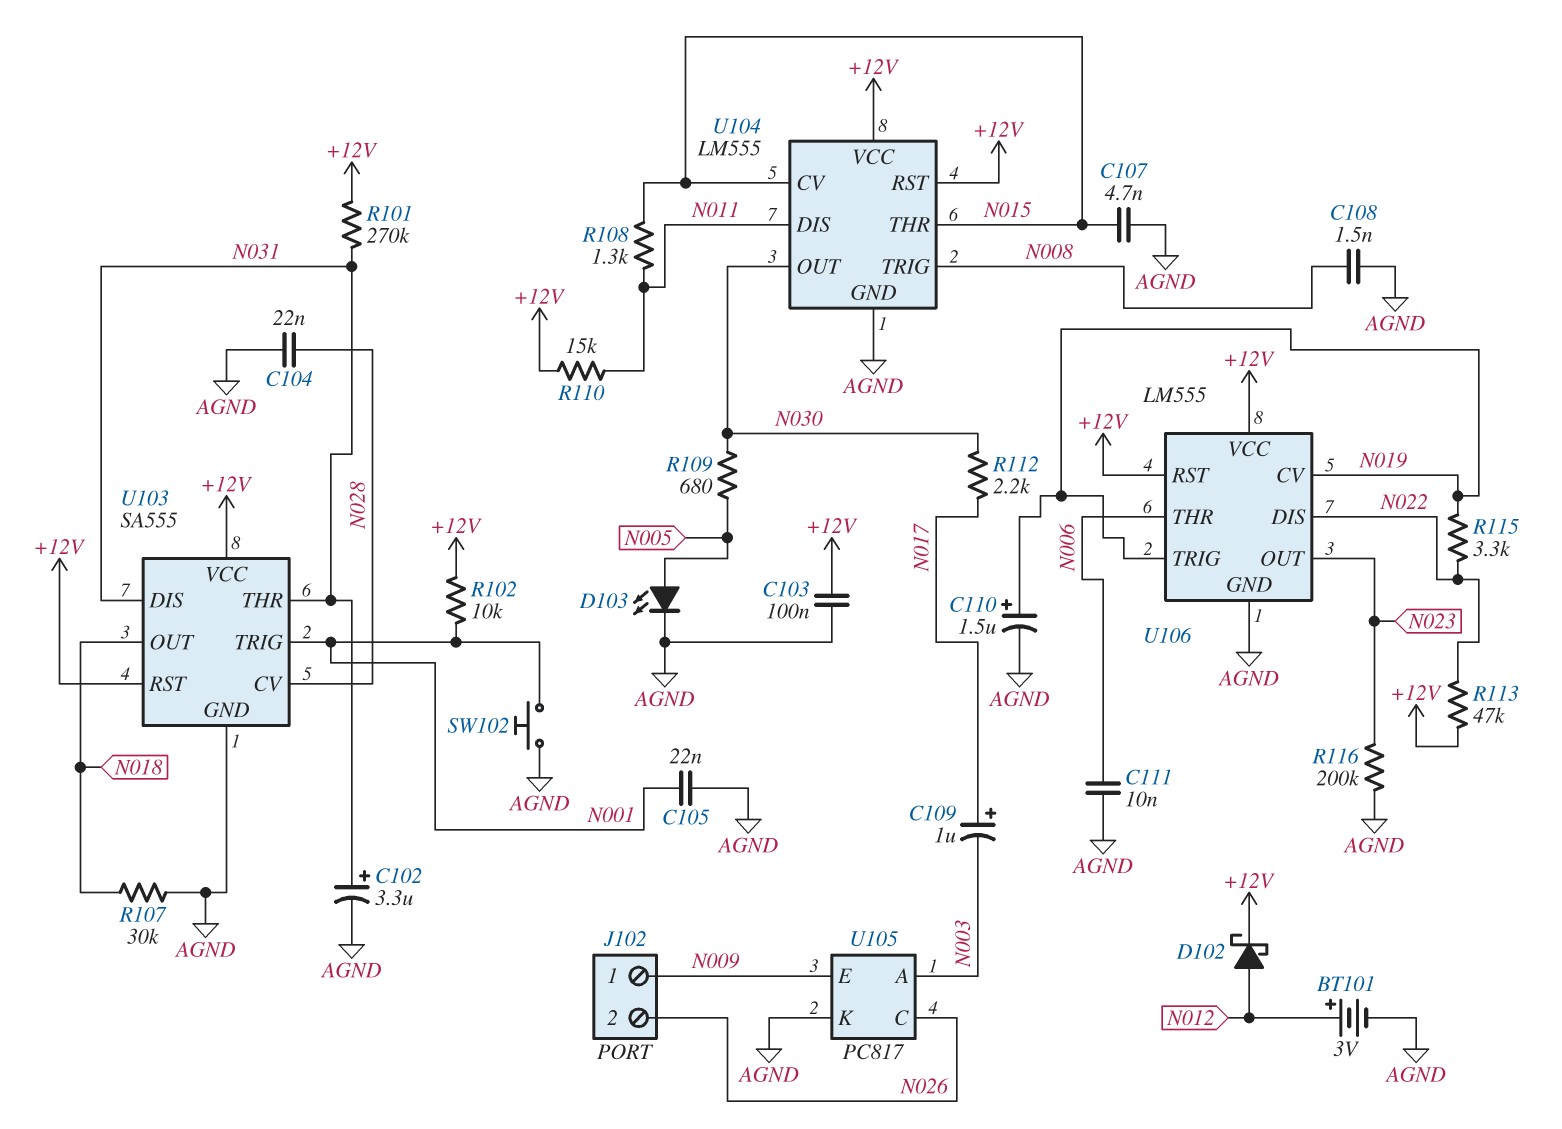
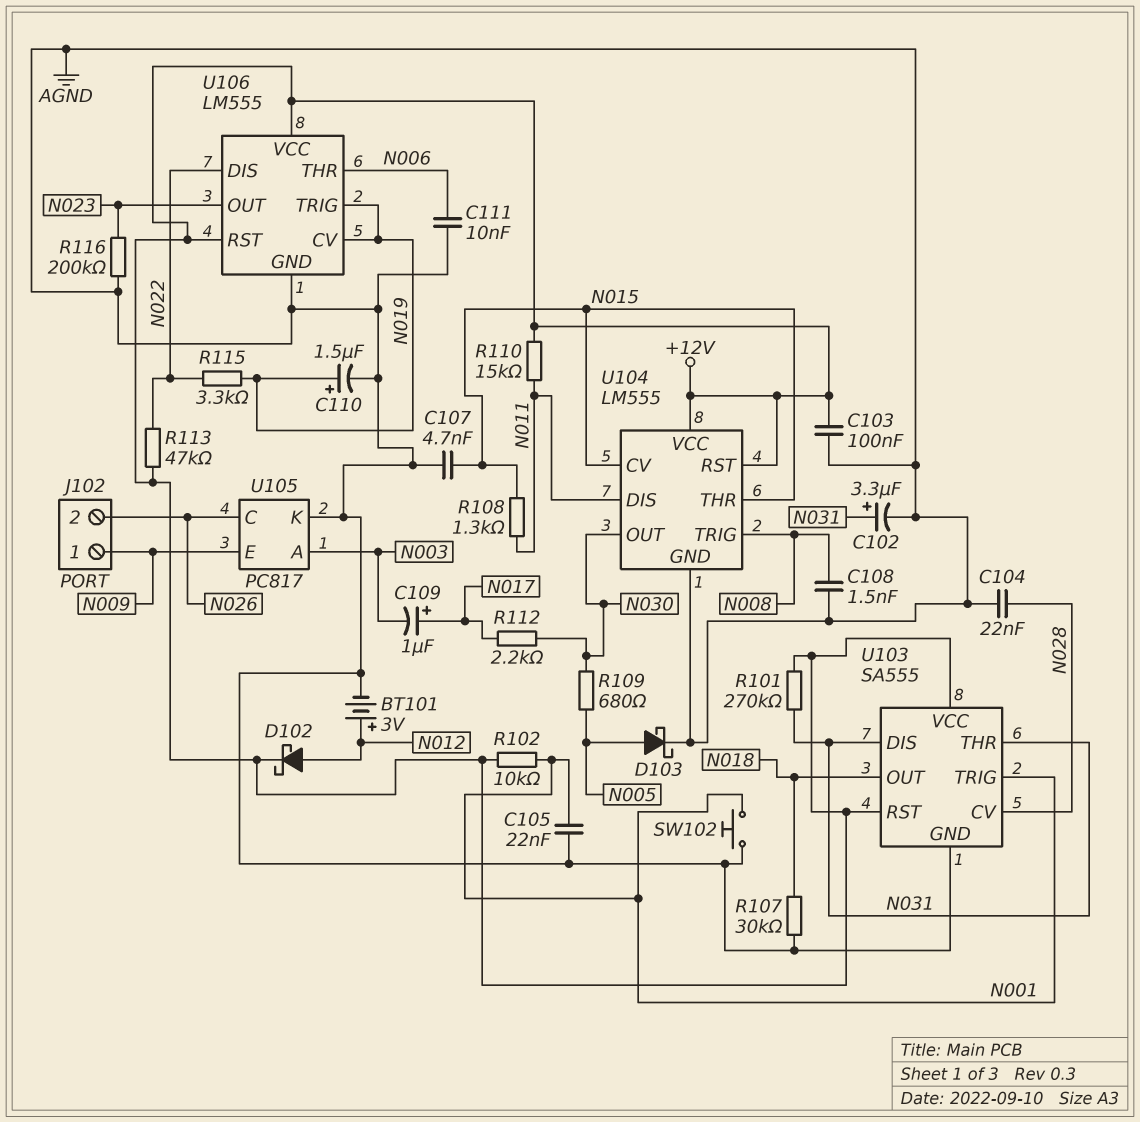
D103: LED (A N005, K AGND) -> schottky (A N005, K AGND)

